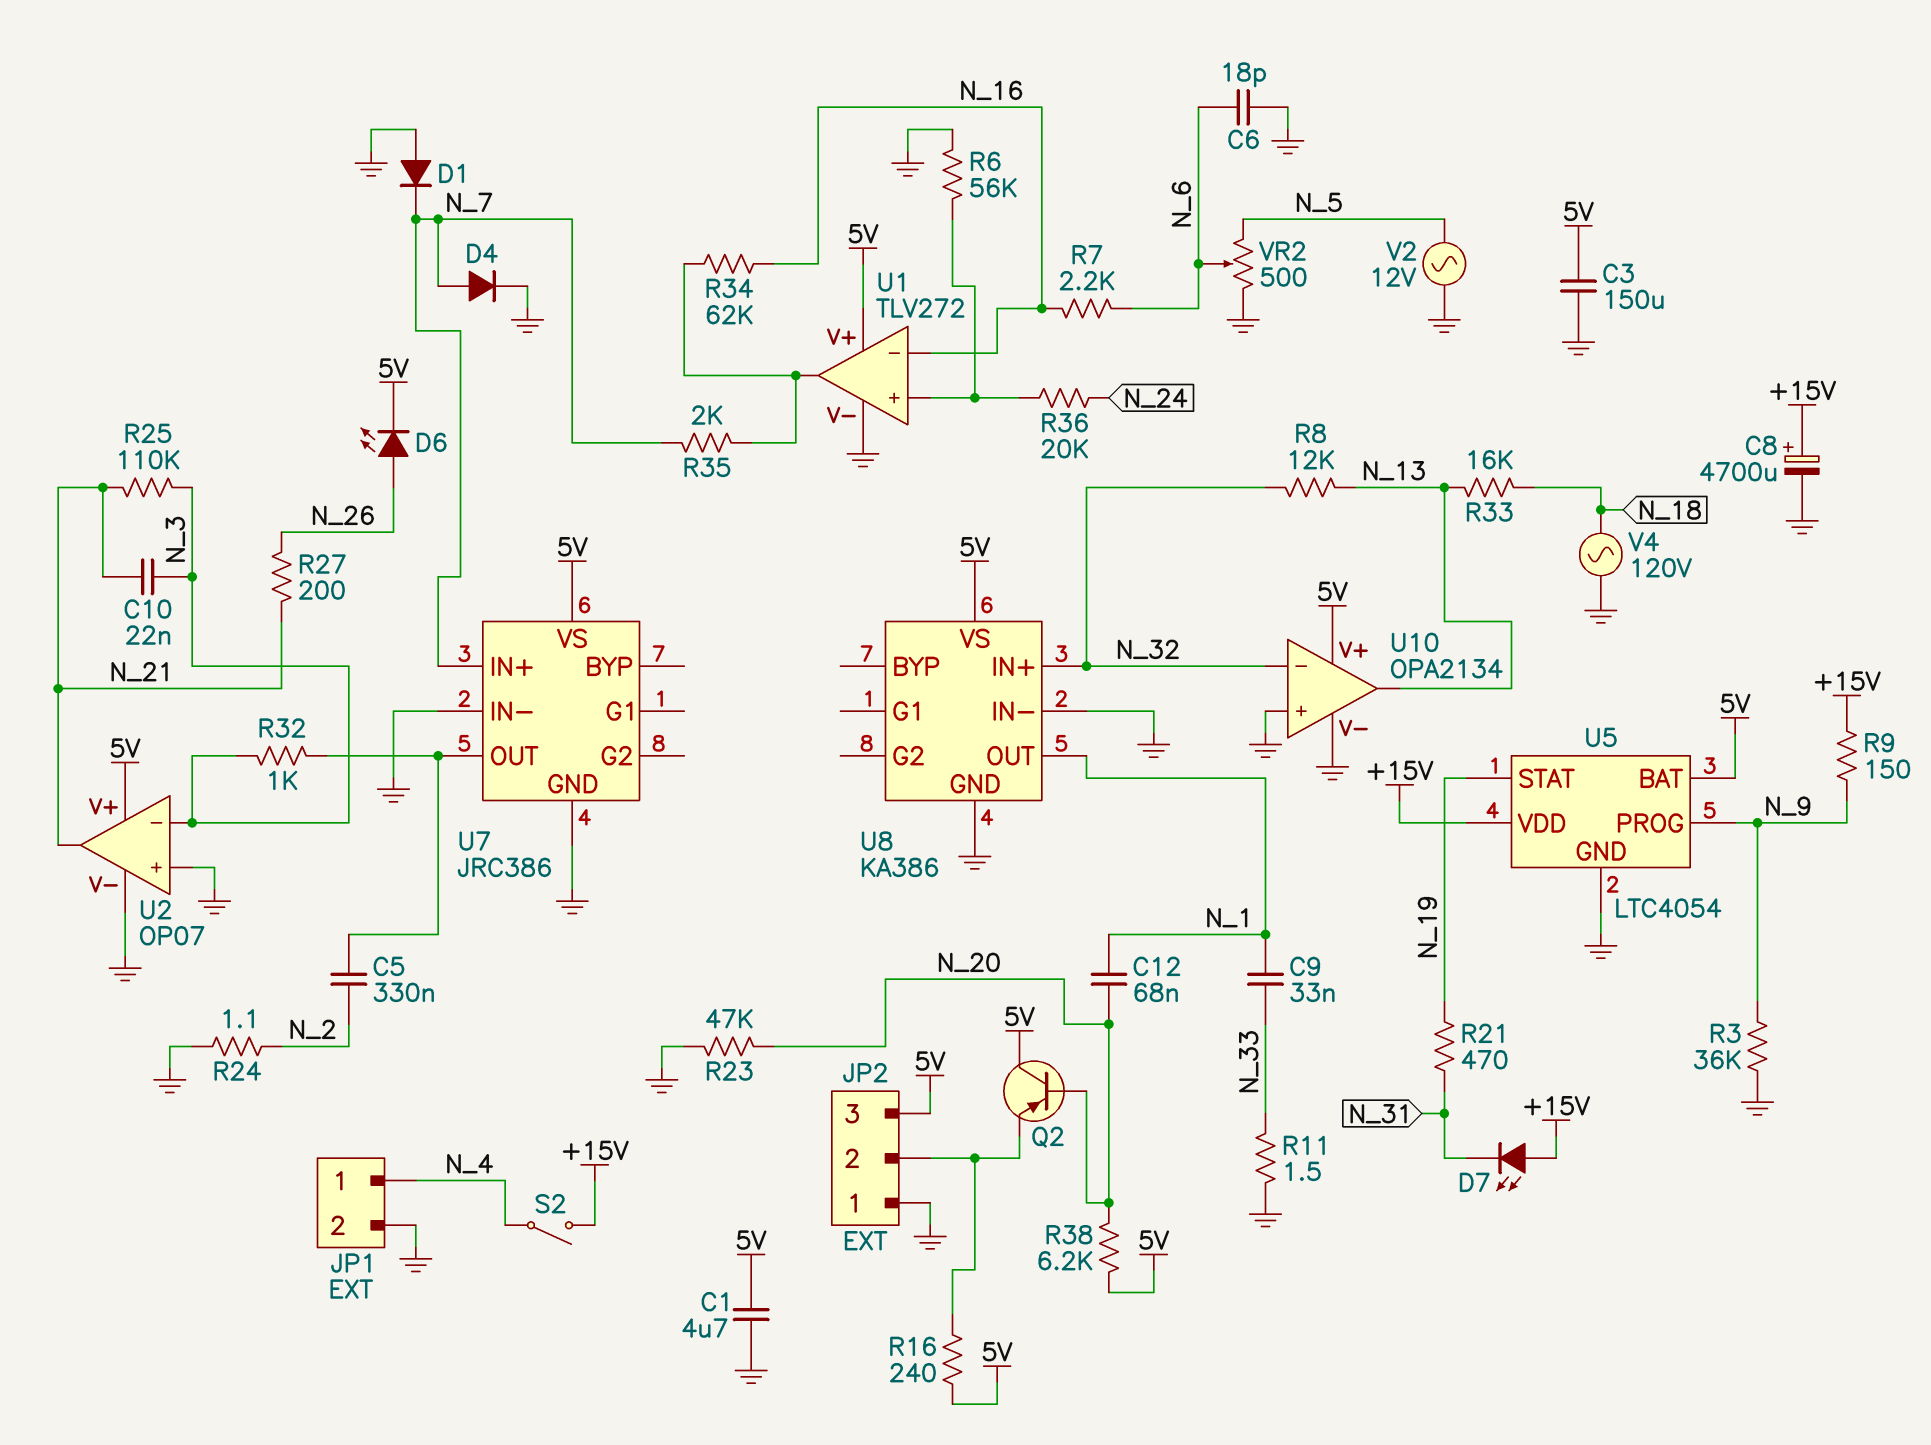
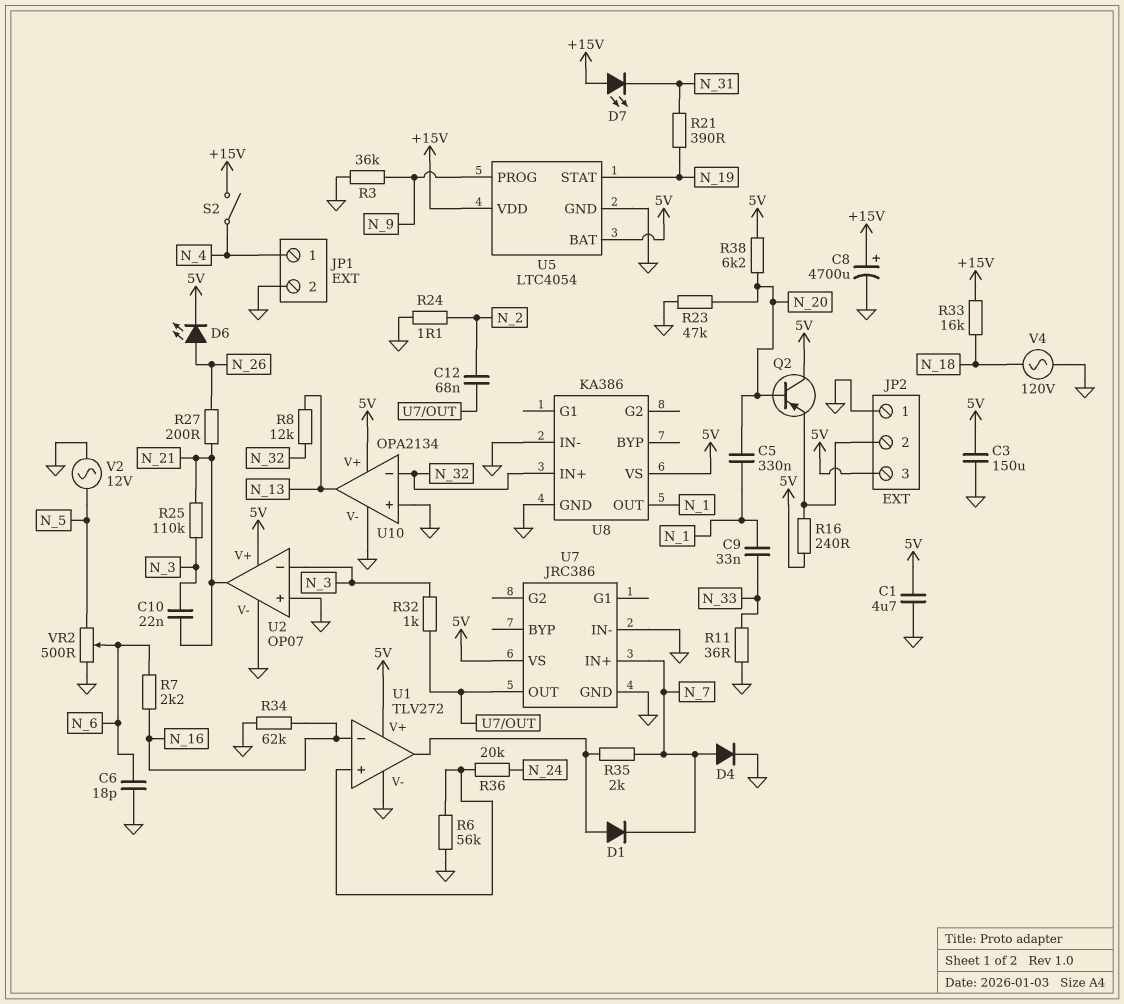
C5: 330nF (N_2, U7/OUT) -> 330nF (N_1, N_20)
C12: 68nF (N_1, N_20) -> 68nF (N_2, U7/OUT)
D1: diode (A GND, K N_7) -> diode (A U1/out, K N_7)
R9: 150 (+15V, N_9) -> none
R11: 1.5 (GND, N_33) -> 36 (GND, N_33)
R21: 470 (N_19, N_31) -> 390 (N_19, N_31)
R33: 16k (N_13, N_18) -> 16k (+15V, N_18)
R34: 62k (N_16, U1/out) -> 62k (GND, N_16)

